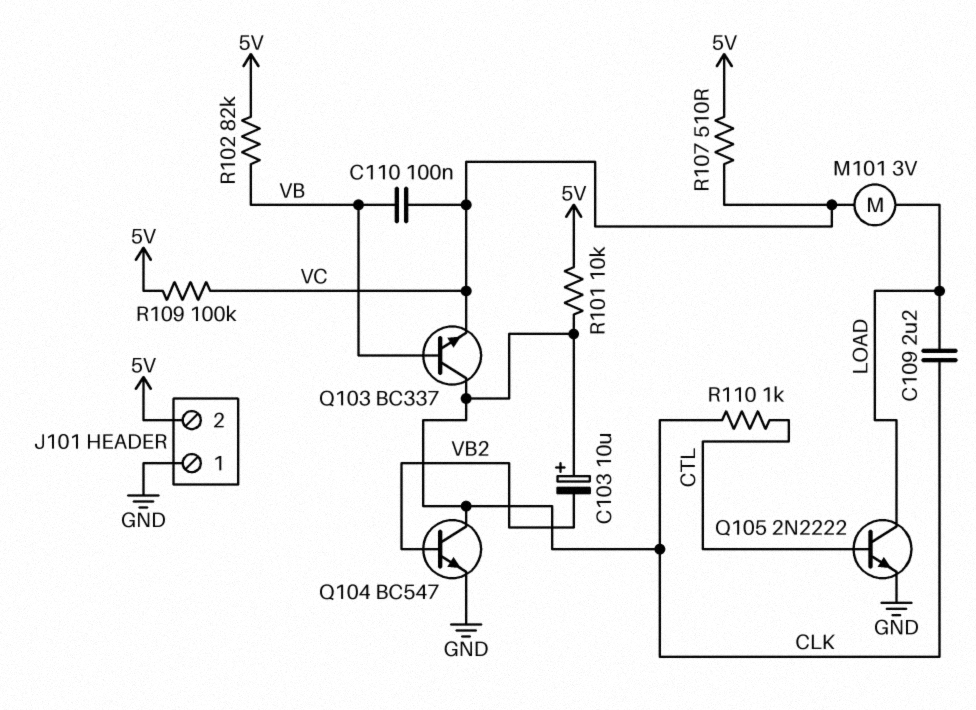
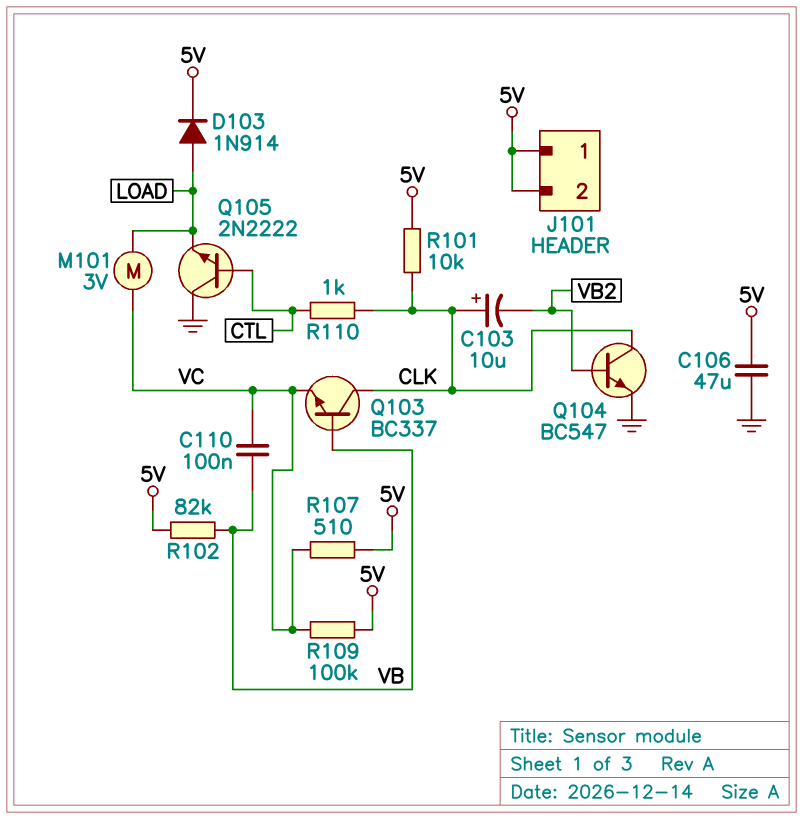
C106: none -> 47uF (5V, GND)
C109: 2.2uF (CLK, LOAD) -> none
D103: none -> diode 1N914 (A LOAD, K 5V)
J101 pin 1: GND -> 5V
Q105: NPN 2N2222 (B CTL, C LOAD, E GND) -> NPN 2N2222 (B CTL, C GND, E LOAD)

